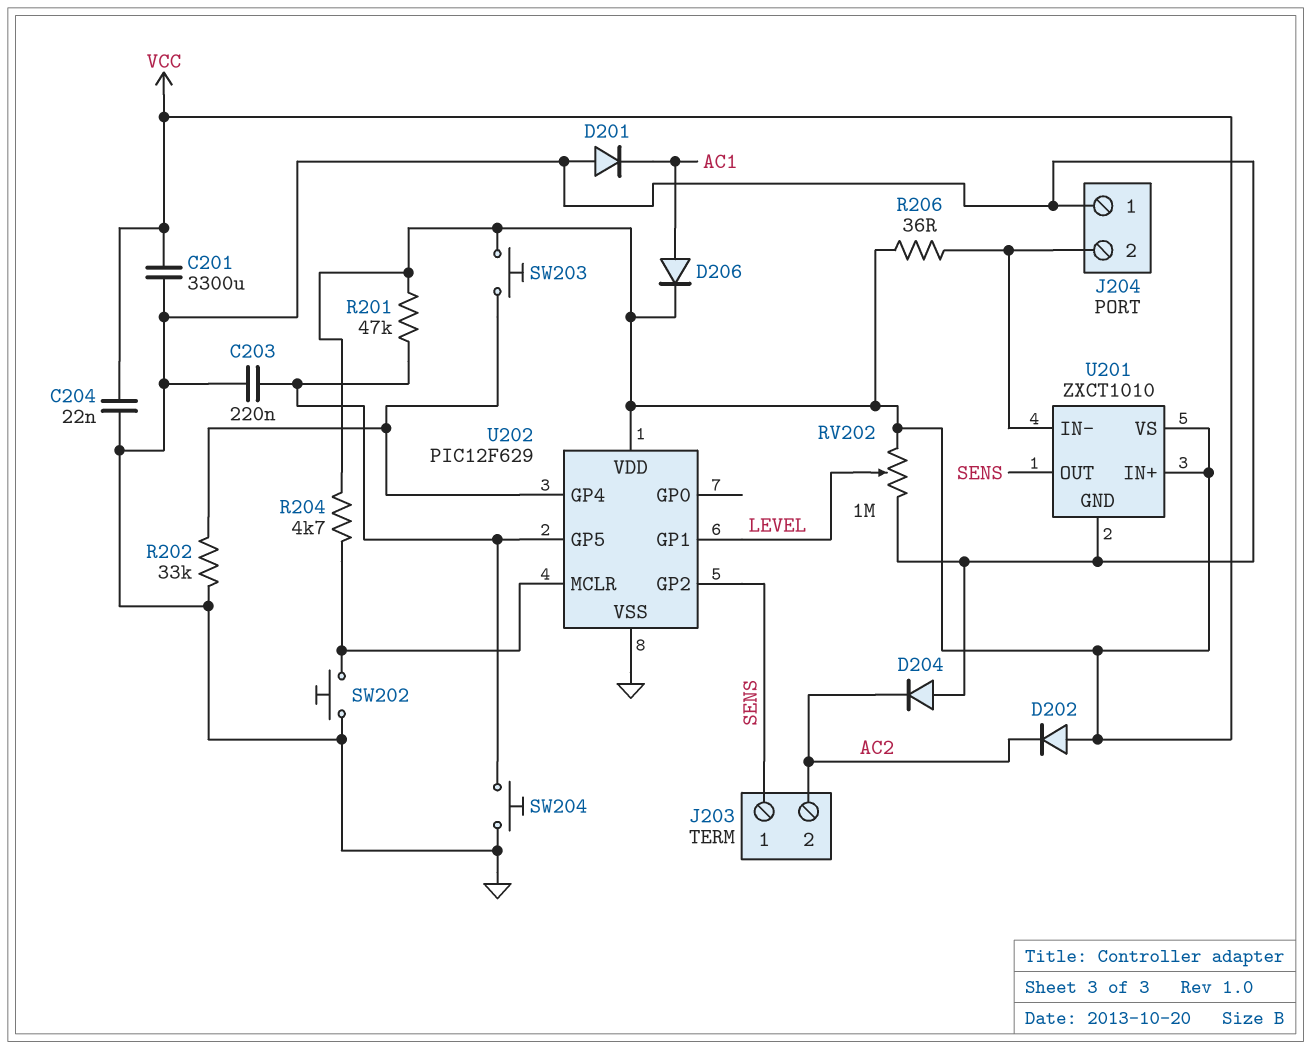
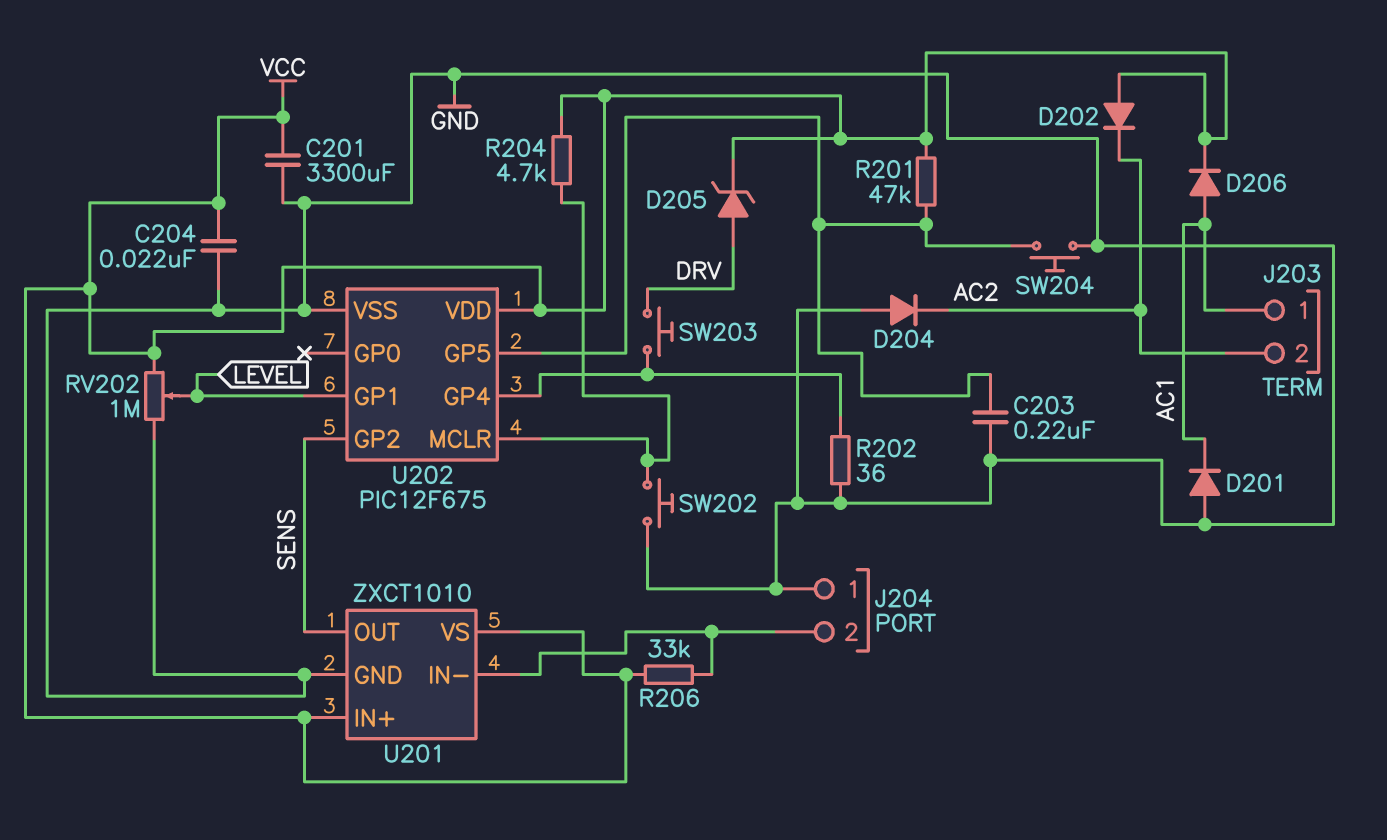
D205: none -> zener (A DRV, K VCC)
J203 pin 1: SENS -> AC1
R202: 33k (GND, U202/GP4) -> 36 (GND, U202/GP4)
R206: 36 (J204/2, VCC) -> 33k (J204/2, VCC)
SW203: button (U202/GP4, VCC) -> button (DRV, U202/GP4)
U202: PIC12F629 -> PIC12F675

